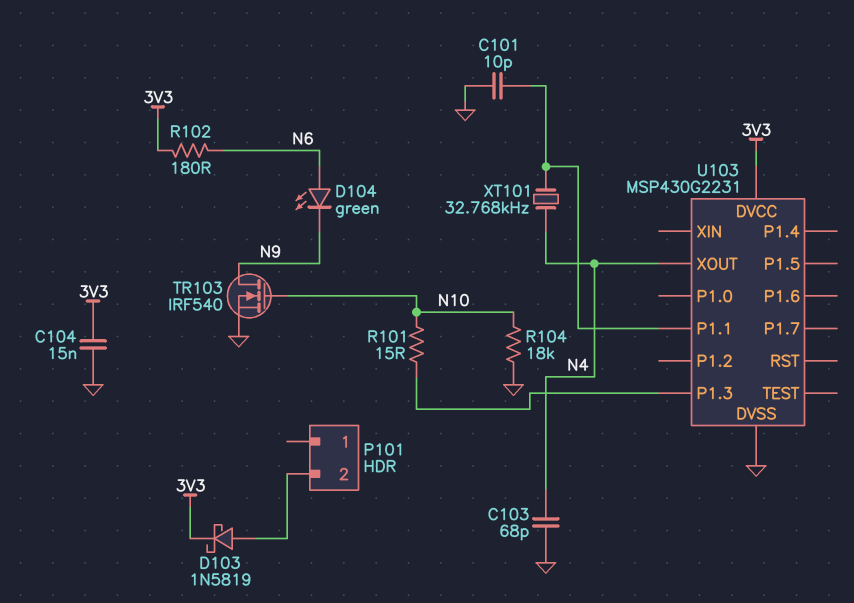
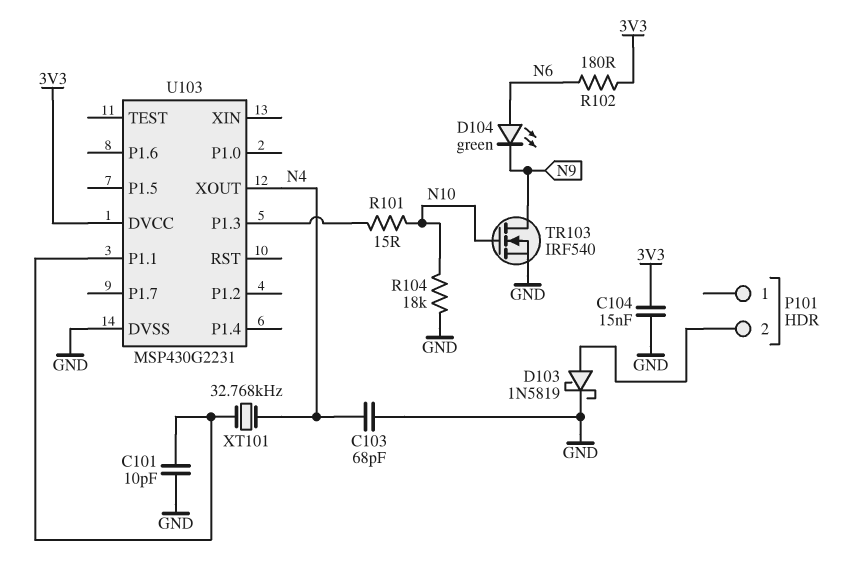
D103: schottky 1N5819 (A P101/2, K 3V3) -> schottky 1N5819 (A P101/2, K GND)

